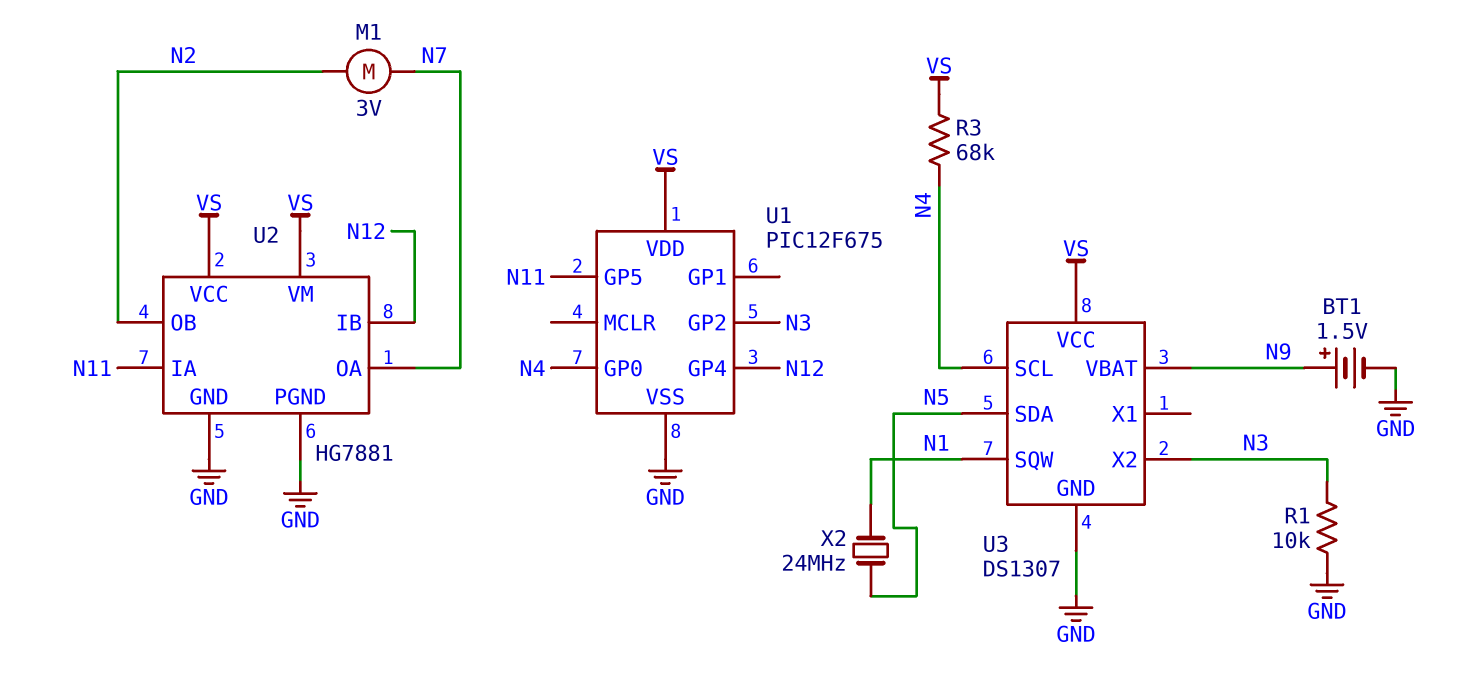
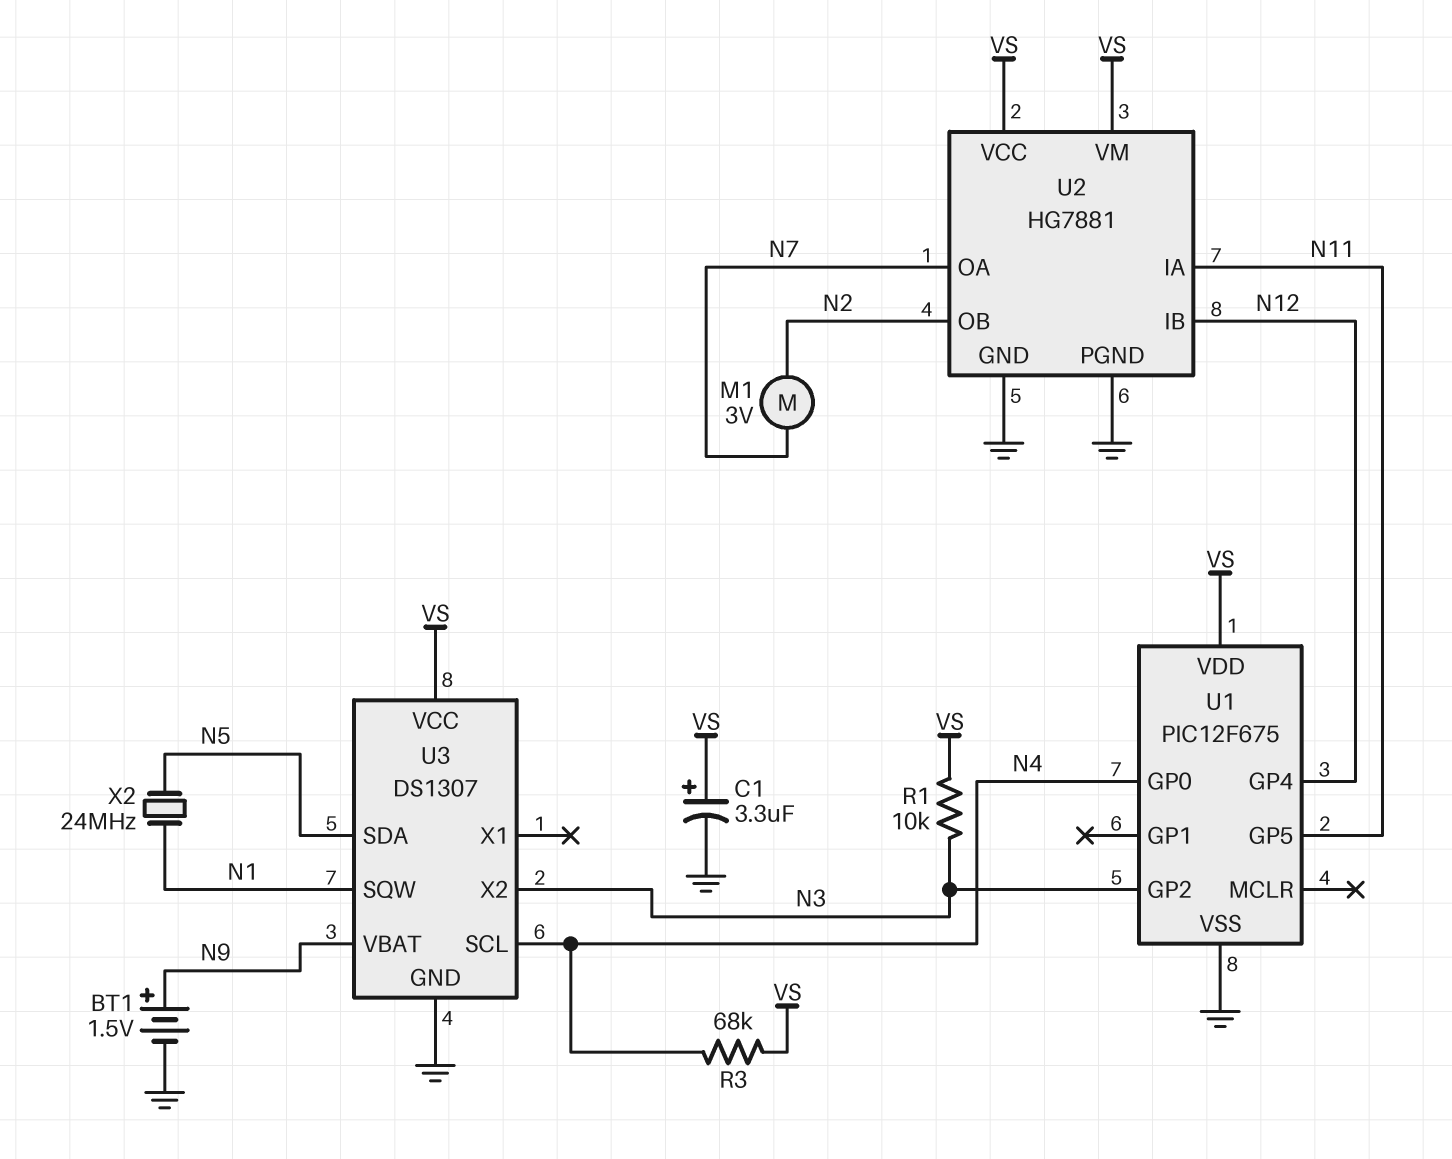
C1: none -> 3.3uF (plus VS, minus GND)
R1: 10k (GND, N3) -> 10k (N3, VS)

